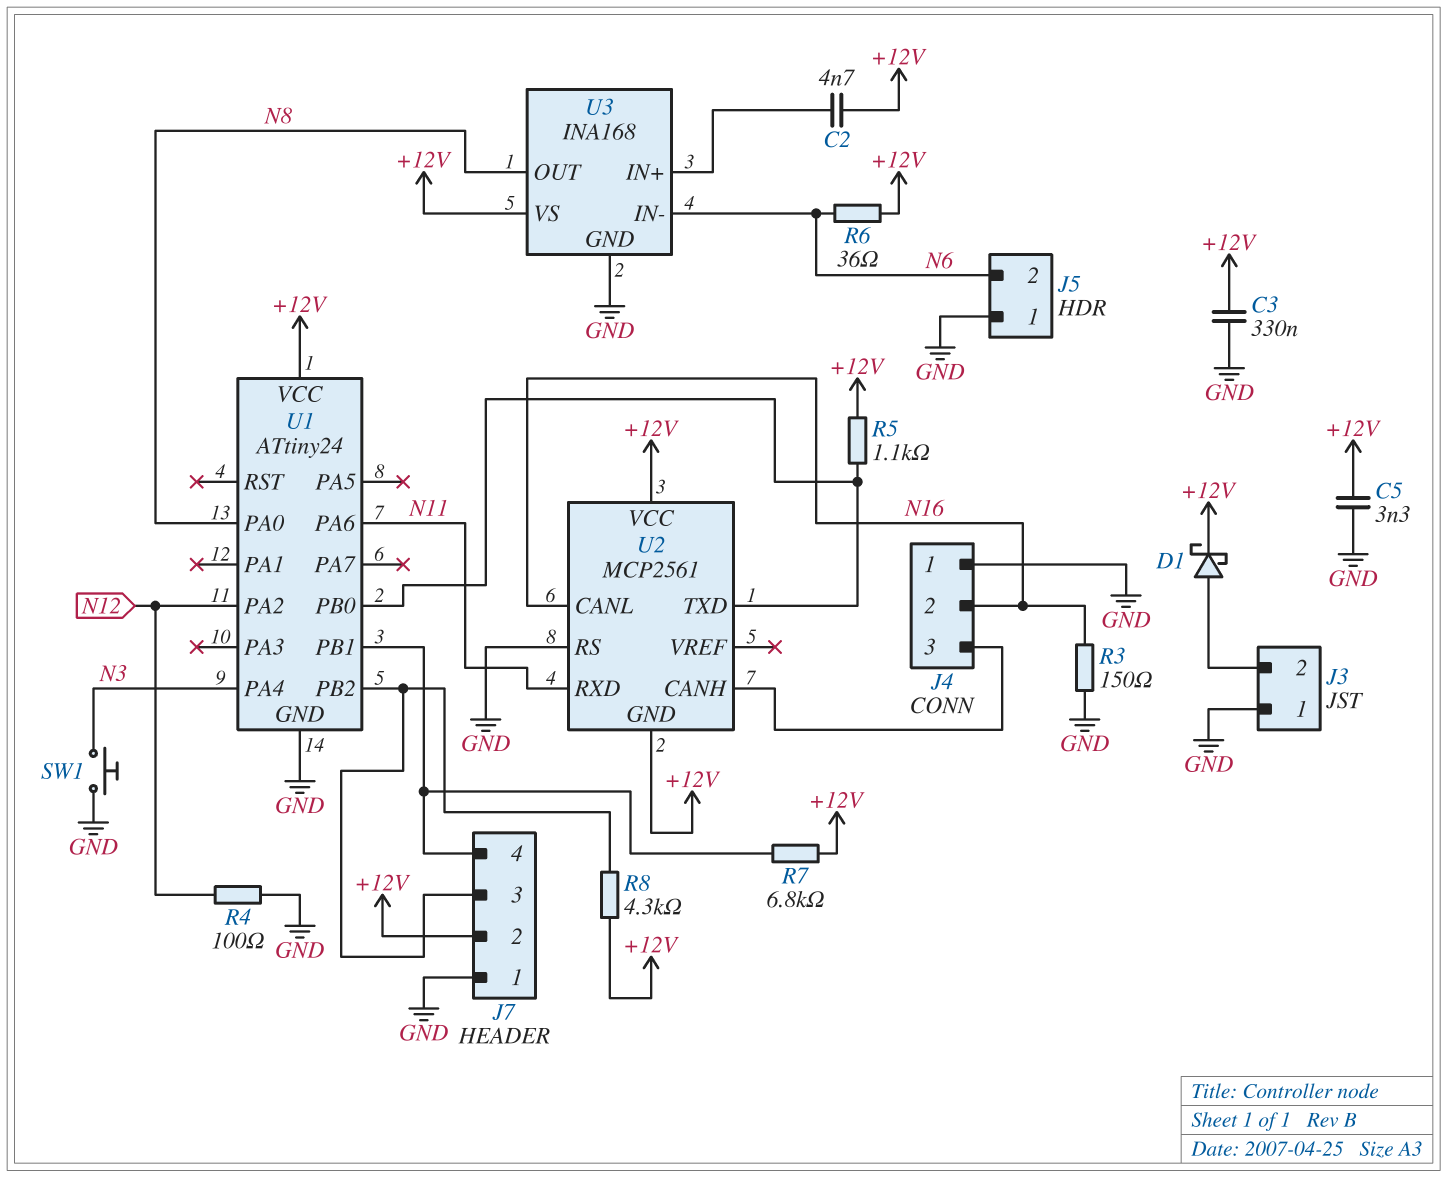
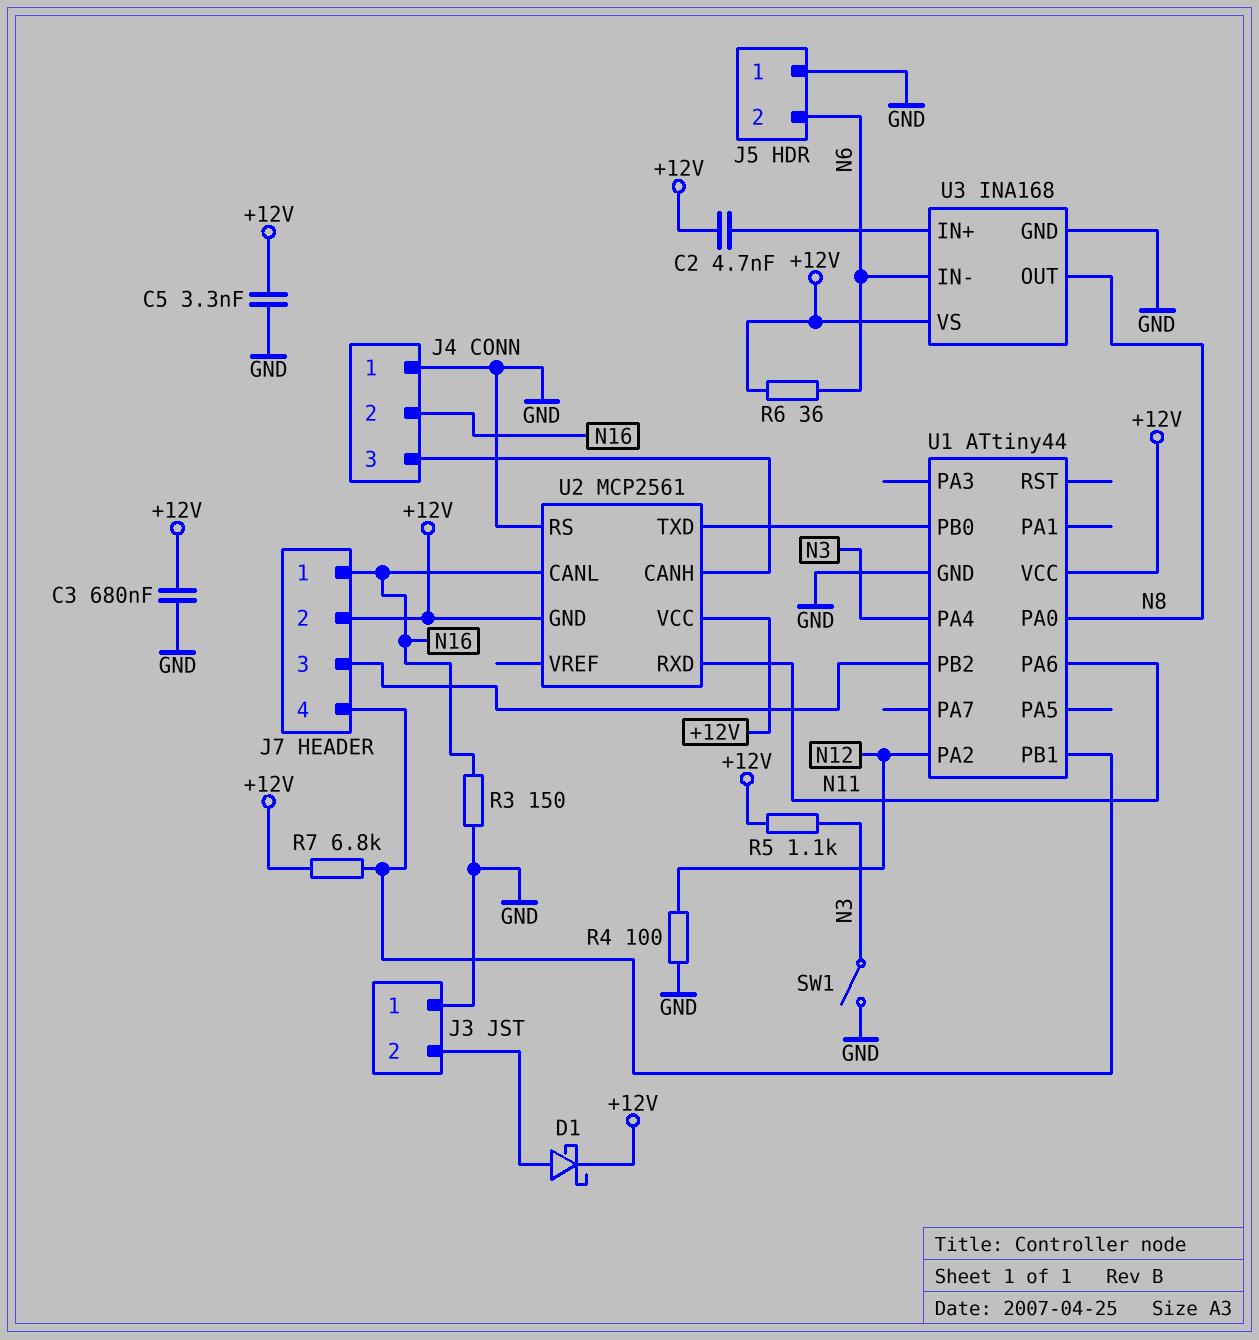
C3: 330nF (+12V, GND) -> 680nF (+12V, GND)
J7 pin 1: GND -> N16
R5: 1.1k (+12V, U1/PB0) -> 1.1k (+12V, N3)
R8: 4.3k (+12V, J7/3) -> none
SW1: button (GND, N3) -> switch (GND, N3)
U1: ATtiny24 -> ATtiny44

